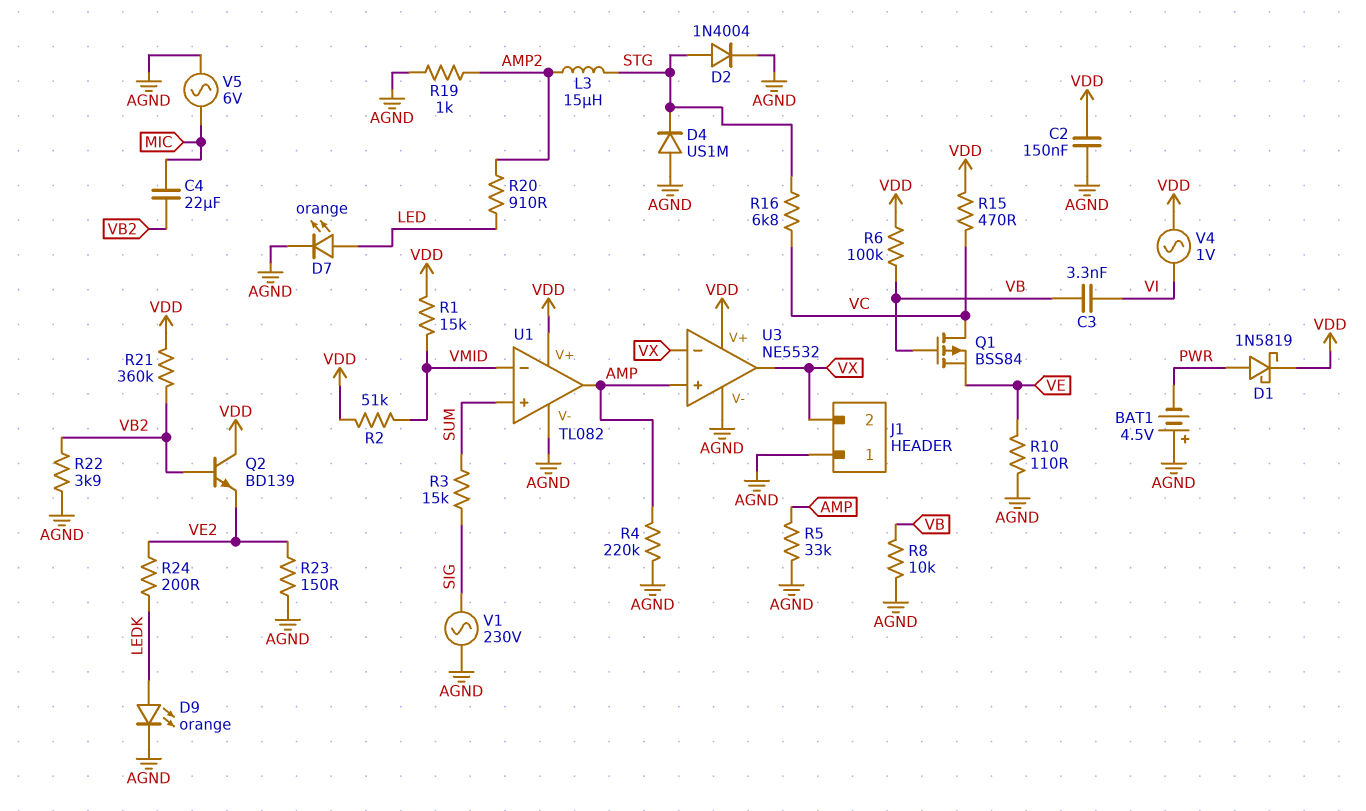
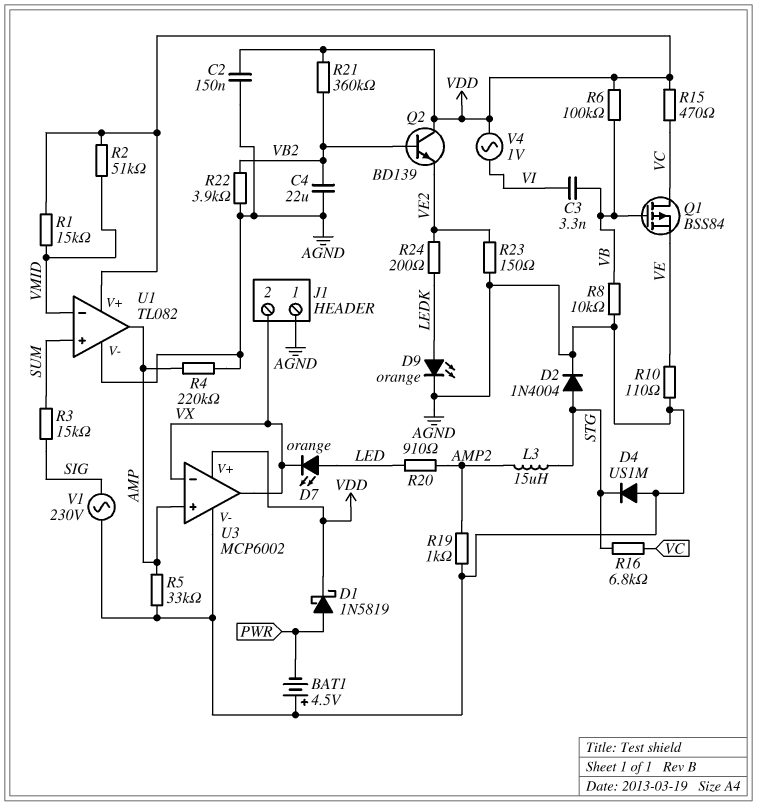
C4: 22uF (MIC, VB2) -> 22uF (AGND, VB2)
D7: LED orange (A LED, K AGND) -> LED orange (A LED, K VX)
U3: NE5532 -> MCP6002
V5: AC 6V (AGND, MIC) -> none

